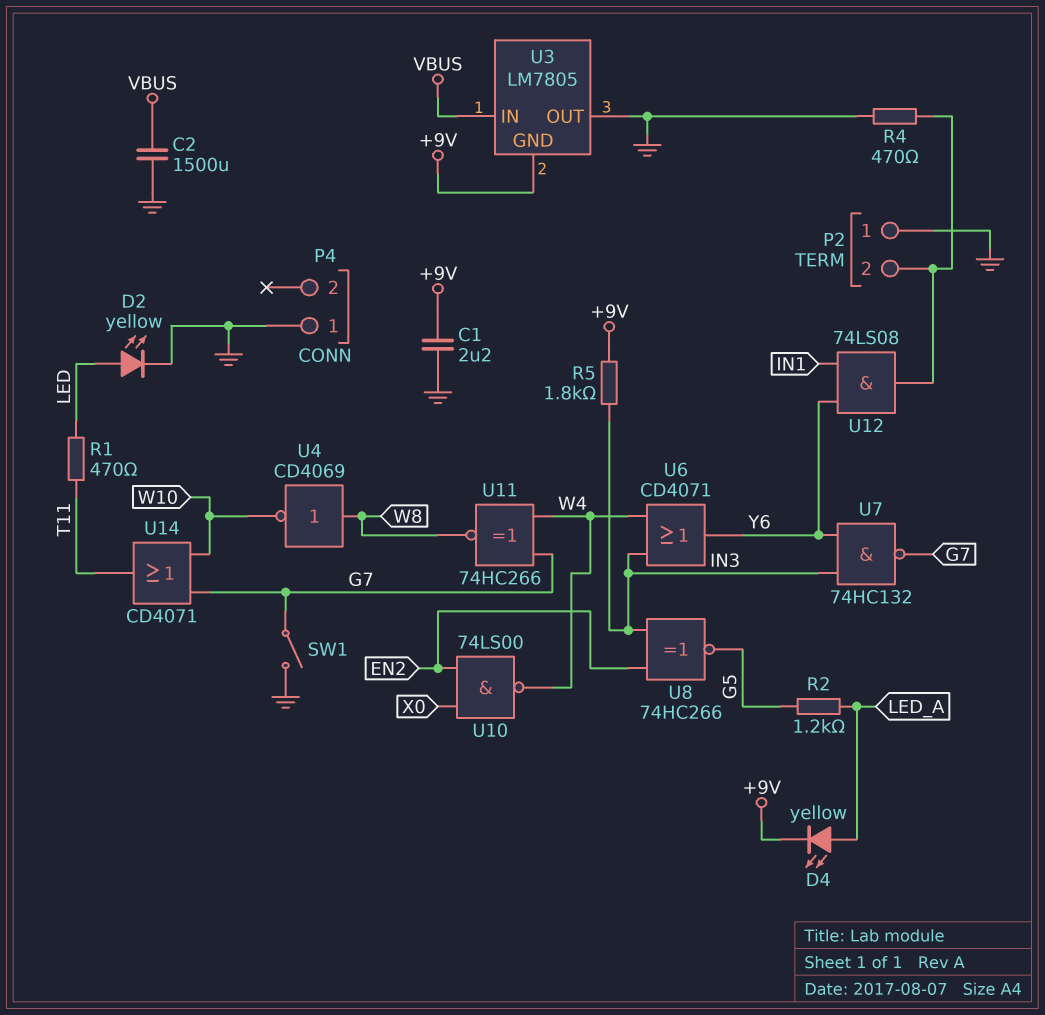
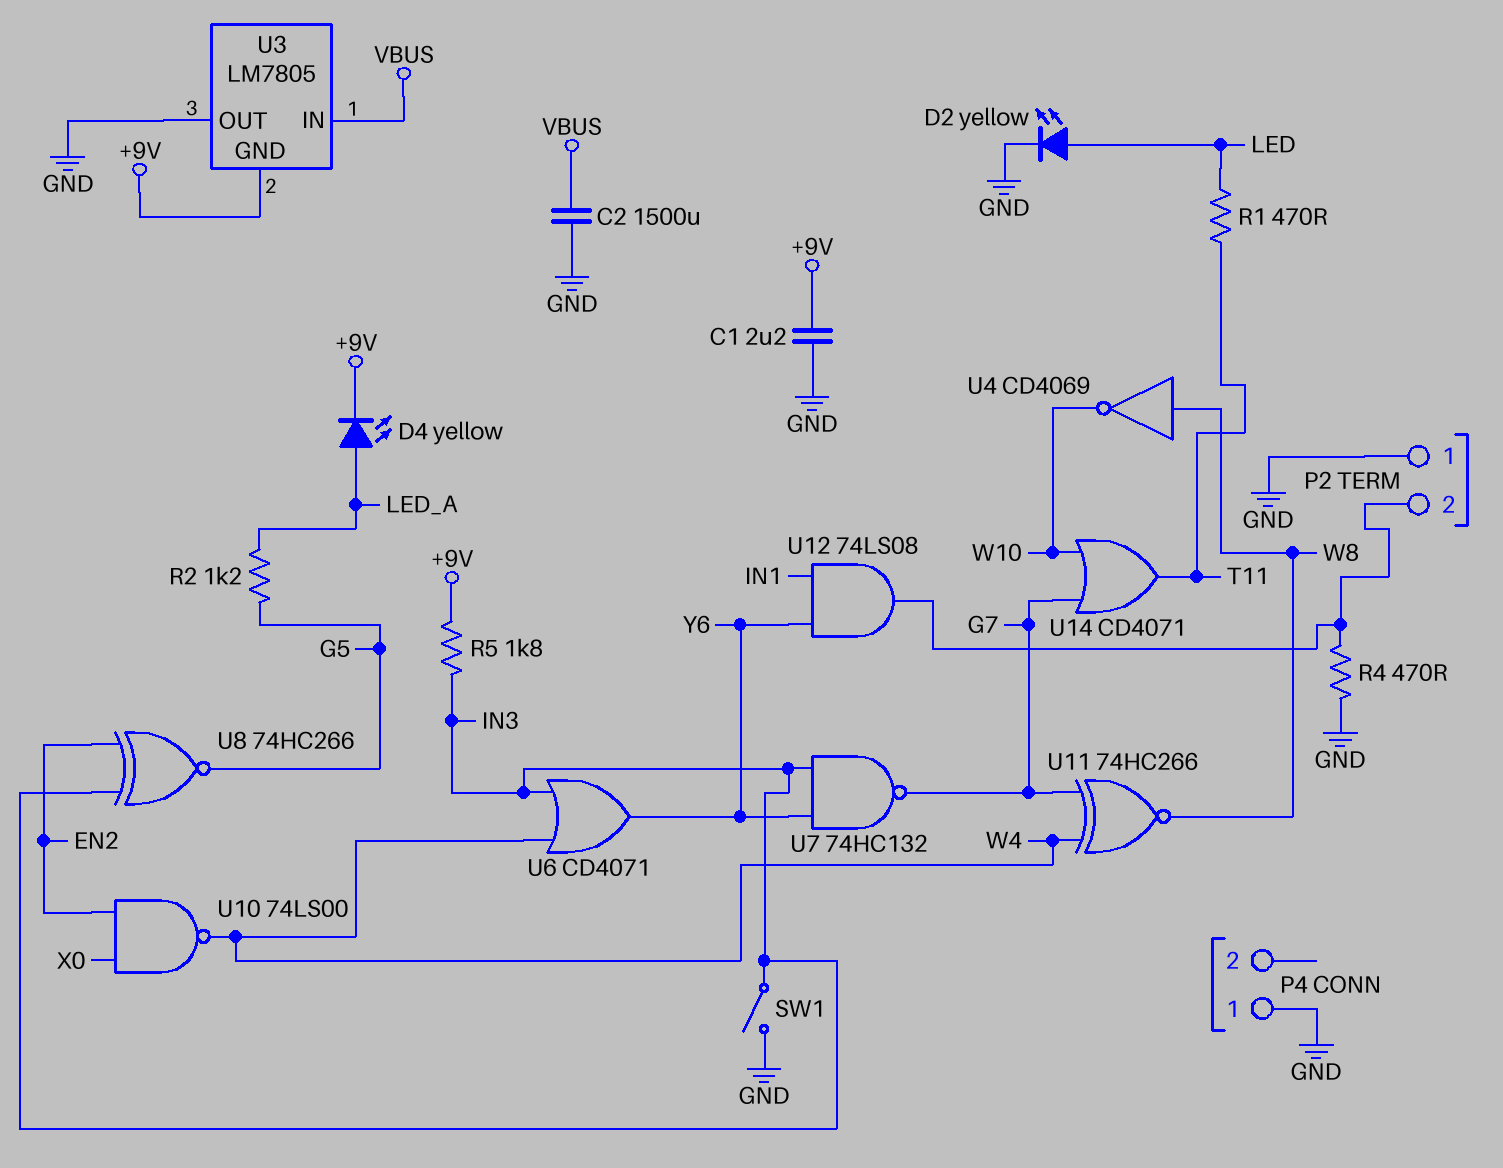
SW1: switch (G7, GND) -> switch (GND, IN3)

